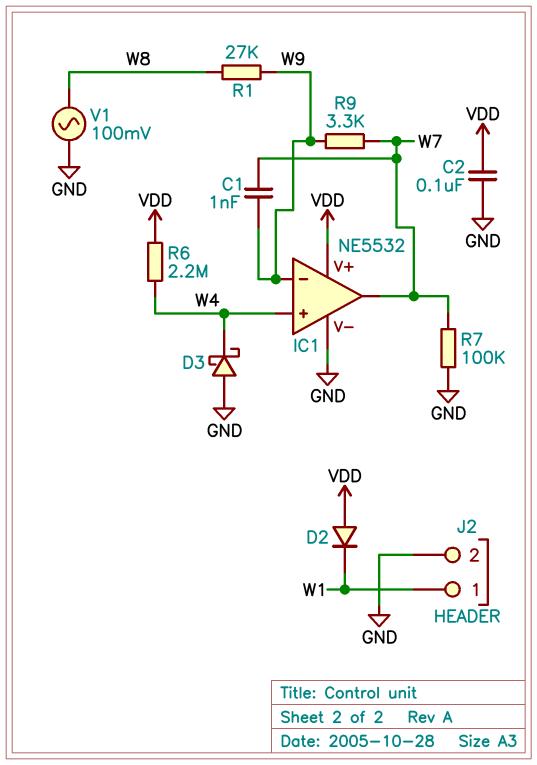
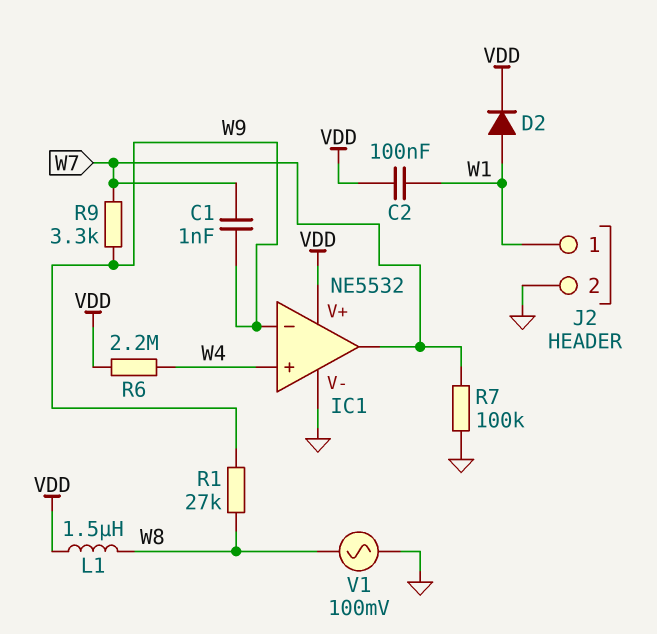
C2: 100nF (GND, VDD) -> 100nF (VDD, W1)
D2: diode (A VDD, K W1) -> diode (A W1, K VDD)
D3: schottky (A GND, K W4) -> none
L1: none -> 1.5uH (VDD, W8)

